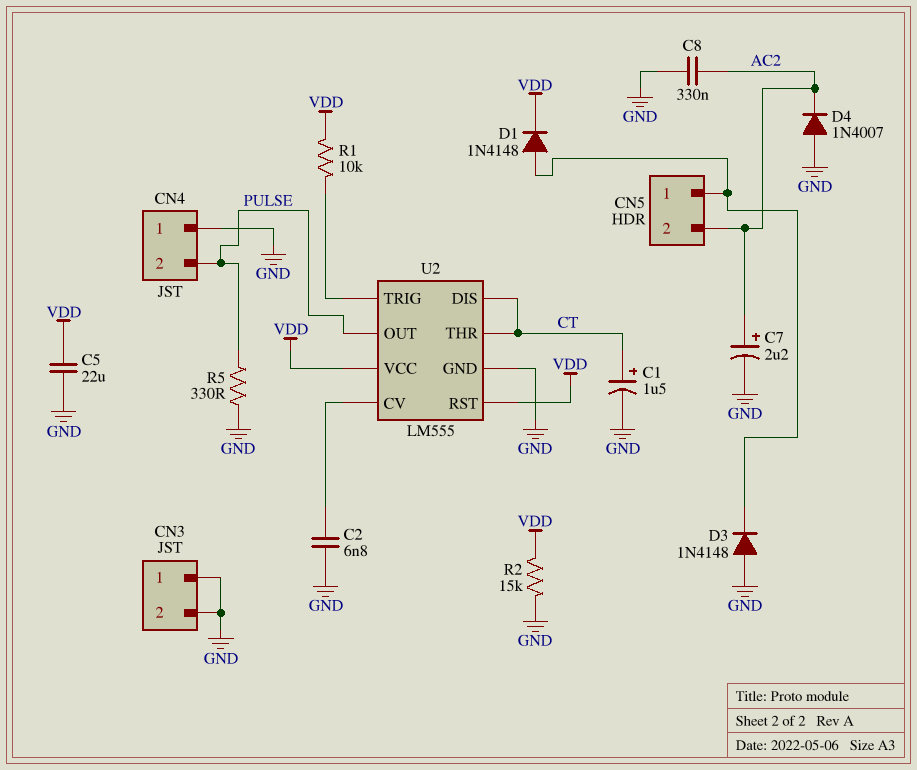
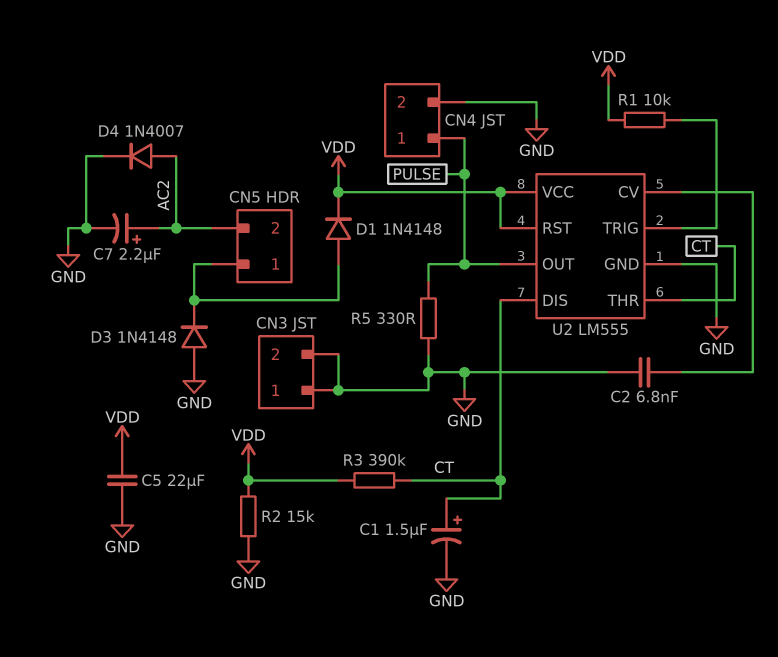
C8: 330nF (AC2, GND) -> none
CN4 pin 1: GND -> PULSE
CN4 pin 2: PULSE -> GND
D4: diode 1N4007 (A GND, K AC2) -> diode 1N4007 (A AC2, K GND)
R3: none -> 390k (CT, VDD)

